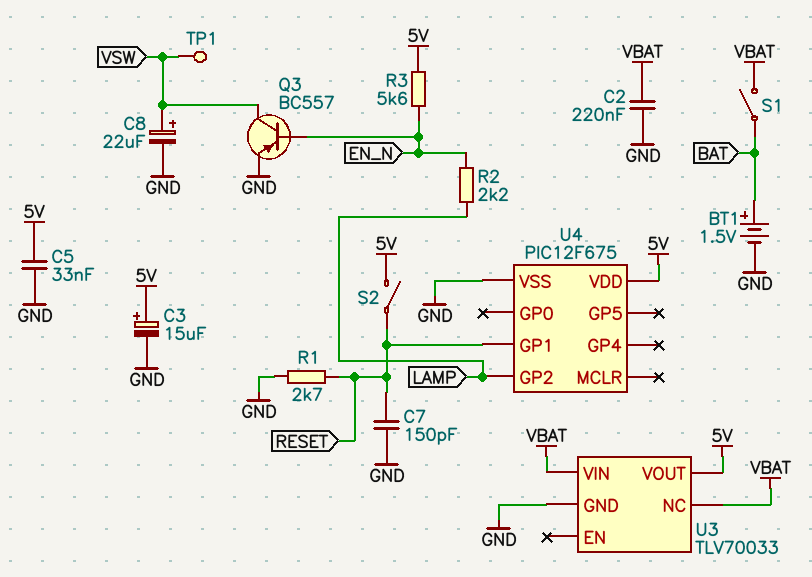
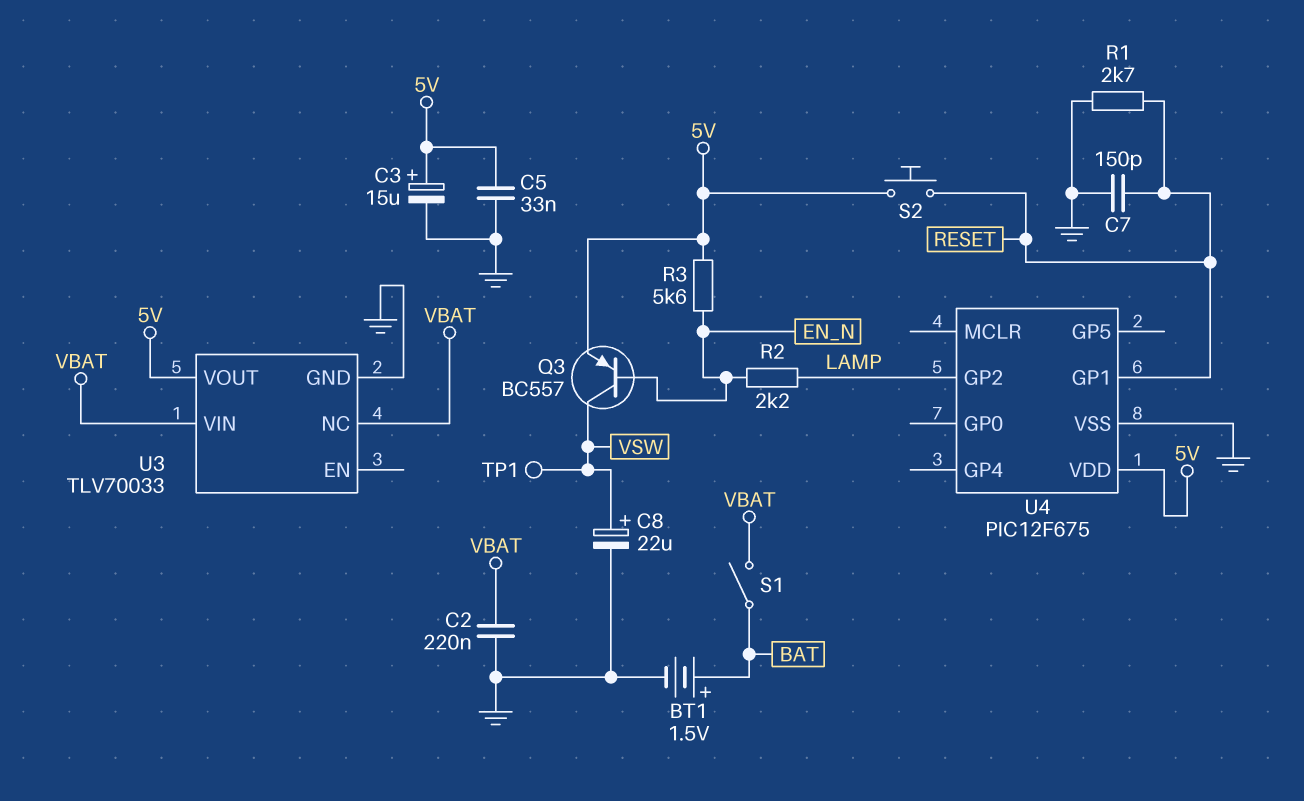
Q3: PNP BC557 (B EN_N, C VSW, E GND) -> PNP BC557 (B EN_N, C VSW, E 5V)
S2: switch (5V, RESET) -> button (5V, RESET)

